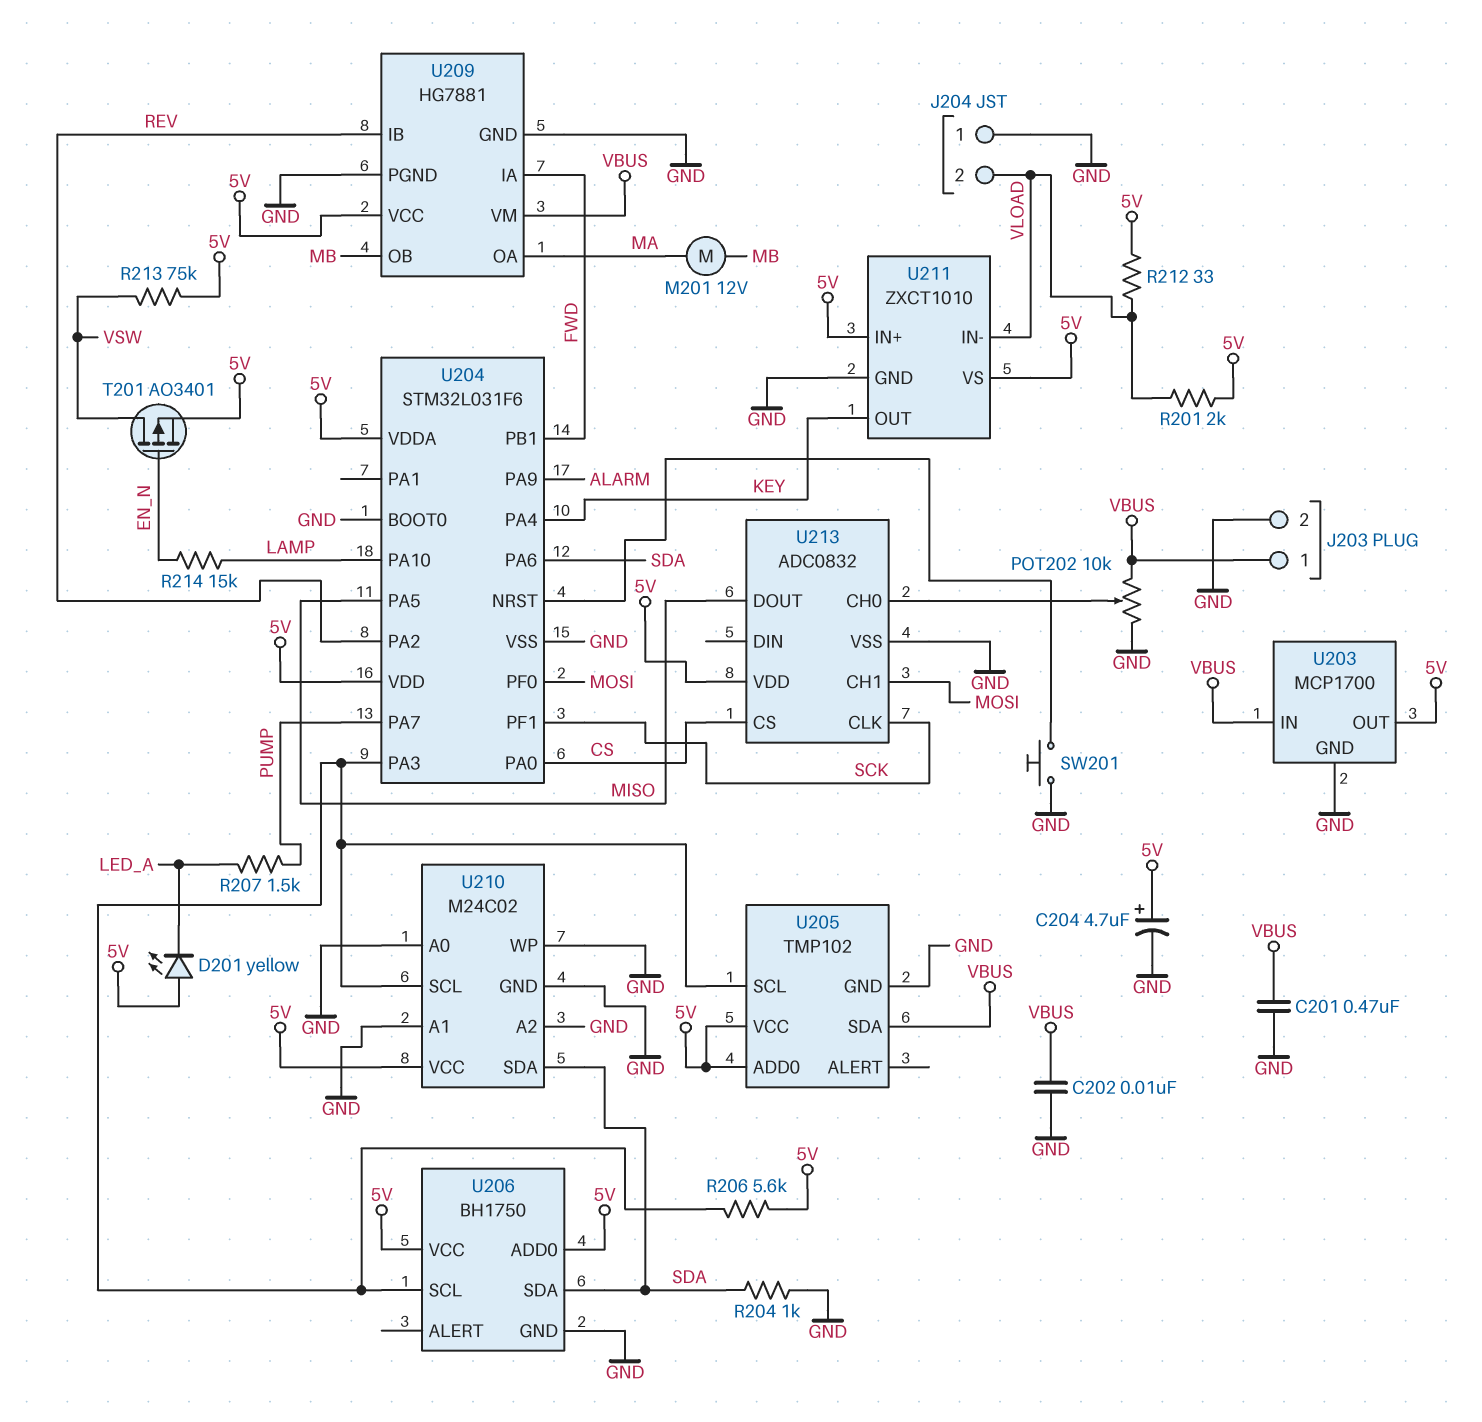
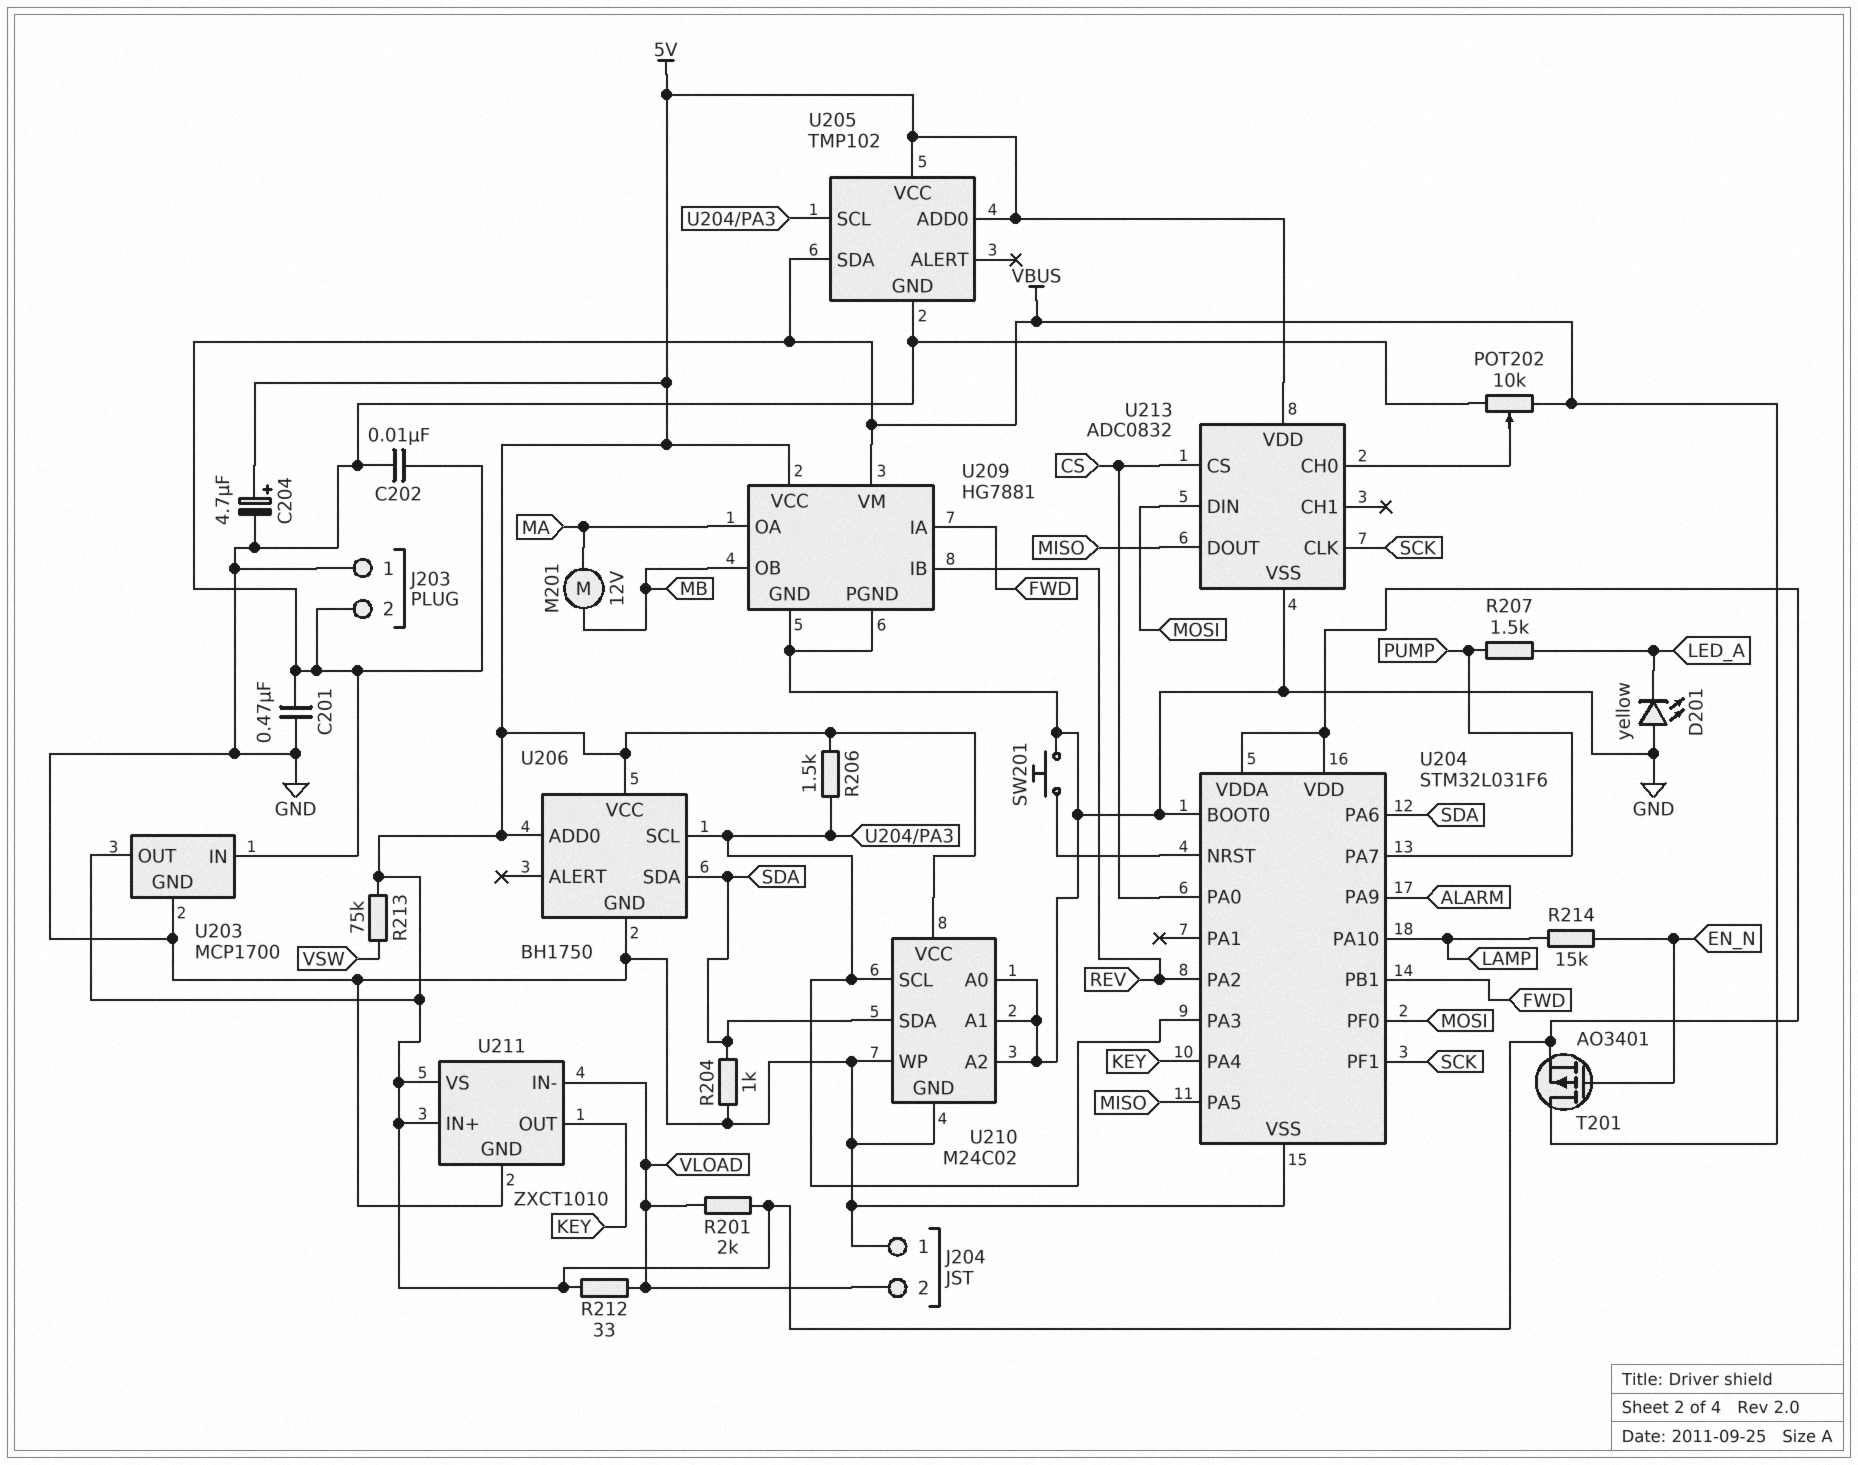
D201: LED yellow (A 5V, K LED_A) -> LED yellow (A GND, K LED_A)
J203 pin 1: VBUS -> GND
J203 pin 2: GND -> VBUS
R206: 5.6k (5V, U204/PA3) -> 1.5k (5V, U204/PA3)
T201: PMOS AO3401 (G EN_N, D VSW, S 5V) -> PMOS AO3401 (G EN_N, D VBUS, S 5V)
U213 pin CH1: MOSI -> none
U213 pin DIN: none -> MOSI

